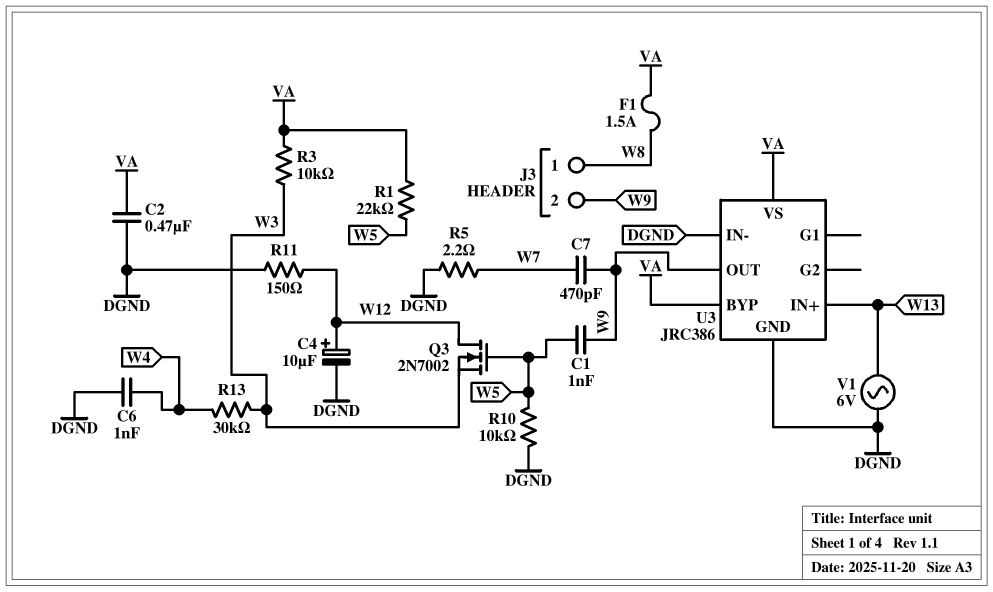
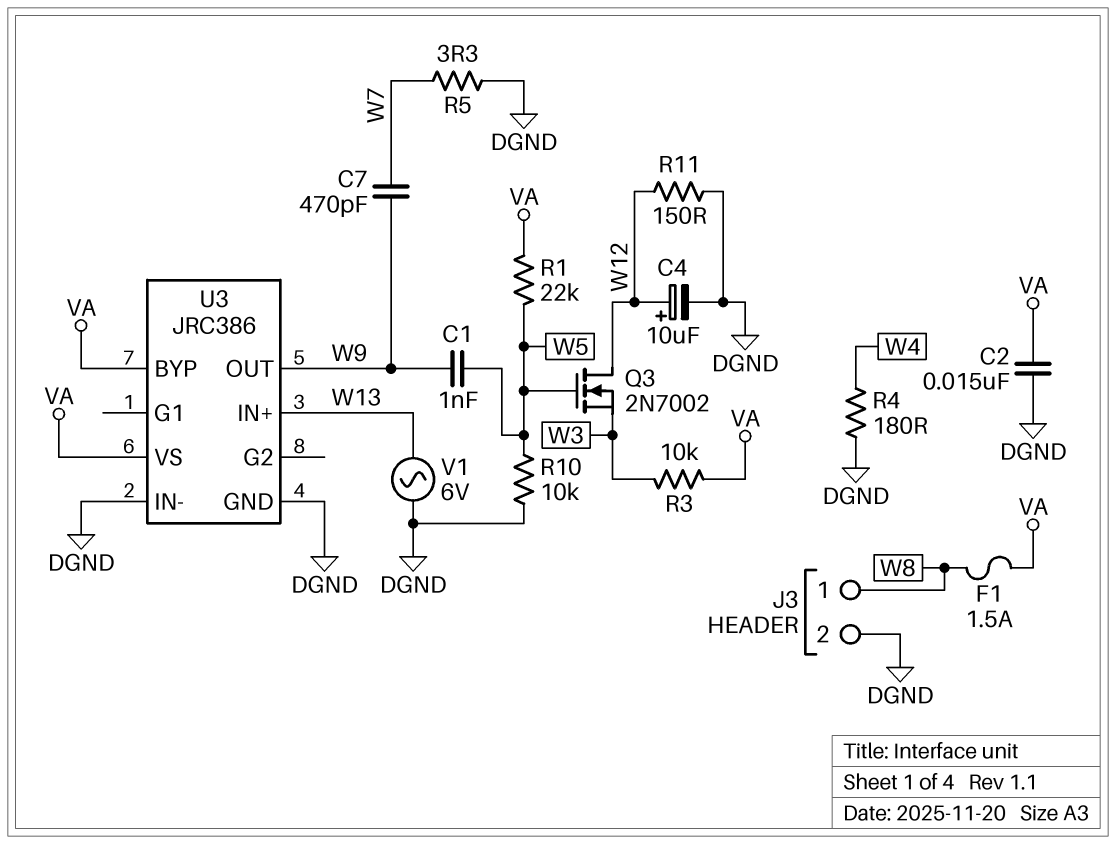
C2: 470nF (DGND, VA) -> 15nF (DGND, VA)
C6: 1nF (DGND, W4) -> none
J3 pin 2: W9 -> DGND
R4: none -> 180 (DGND, W4)
R5: 2.2 (DGND, W7) -> 3.3 (DGND, W7)
R13: 30k (W3, W4) -> none

